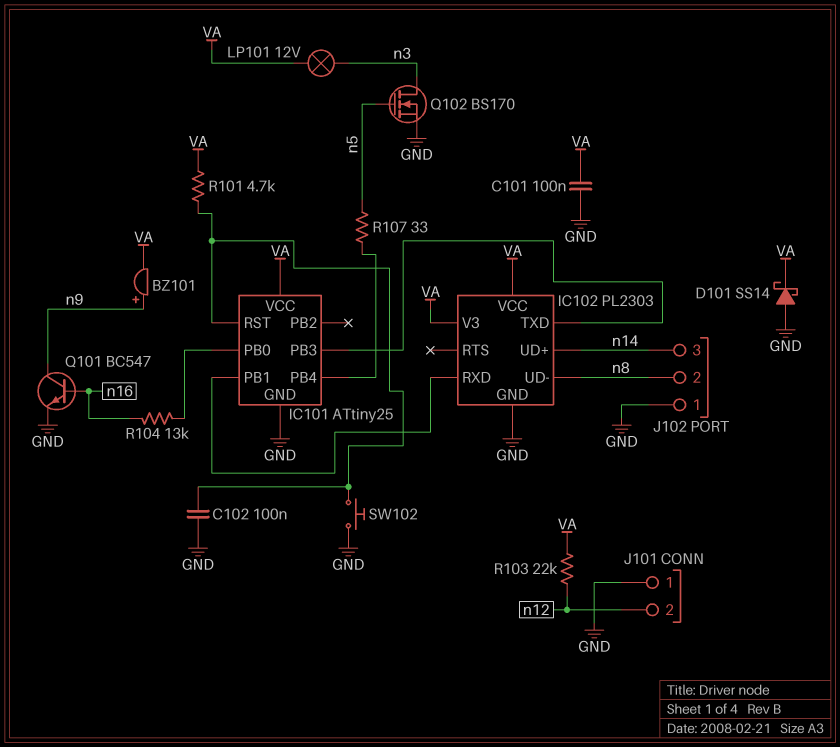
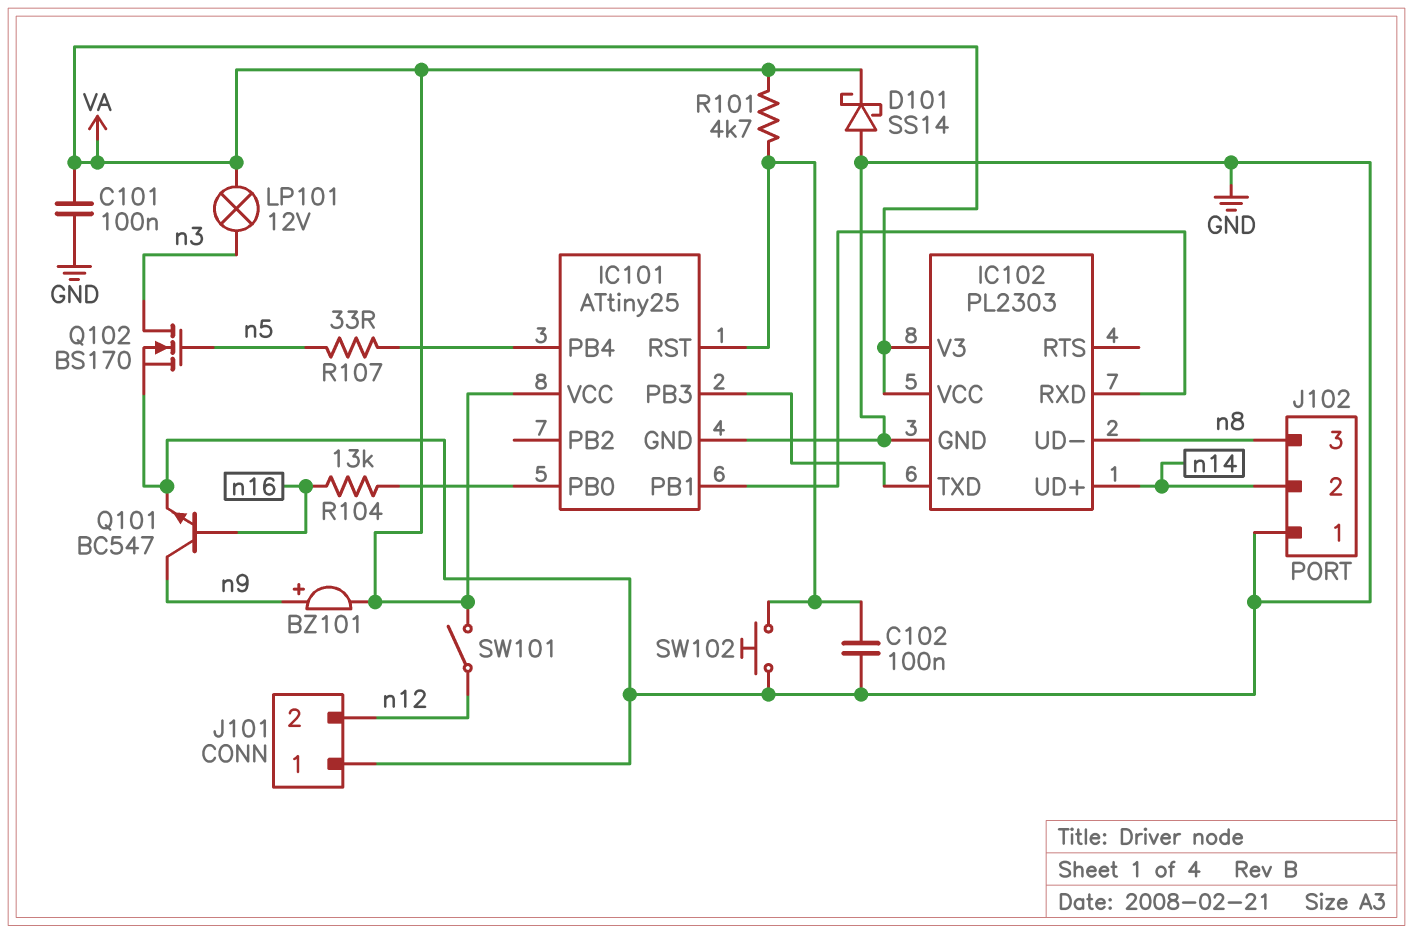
J102 pin 2: n8 -> n14
J102 pin 3: n14 -> n8
R103: 22k (VA, n12) -> none
SW101: none -> switch (VA, n12)

